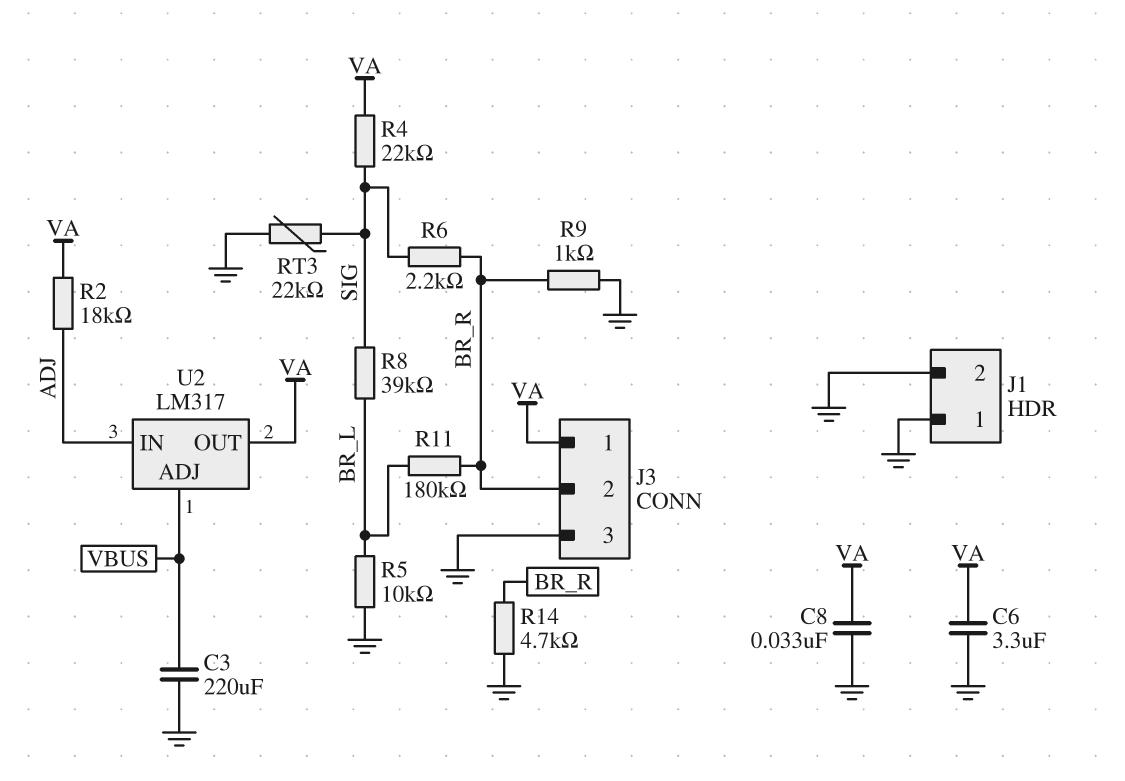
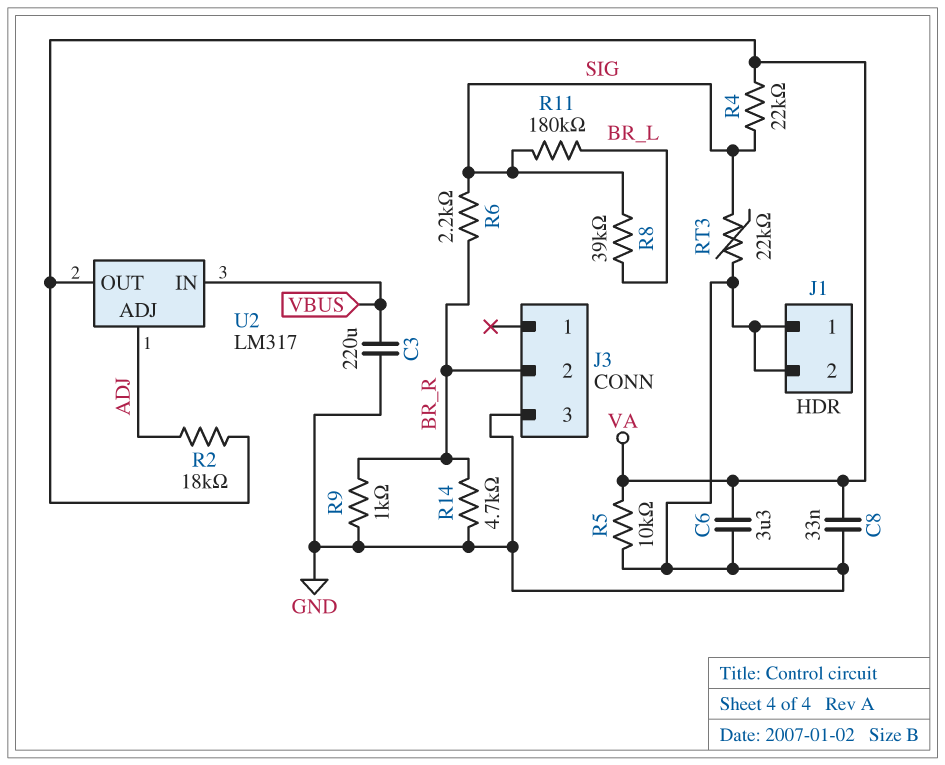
J3 pin 1: VA -> none
R5: 10k (BR_L, GND) -> 10k (GND, VA)
R11: 180k (BR_L, BR_R) -> 180k (BR_L, SIG)
U2 pin ADJ: VBUS -> ADJ
U2 pin IN: ADJ -> VBUS

